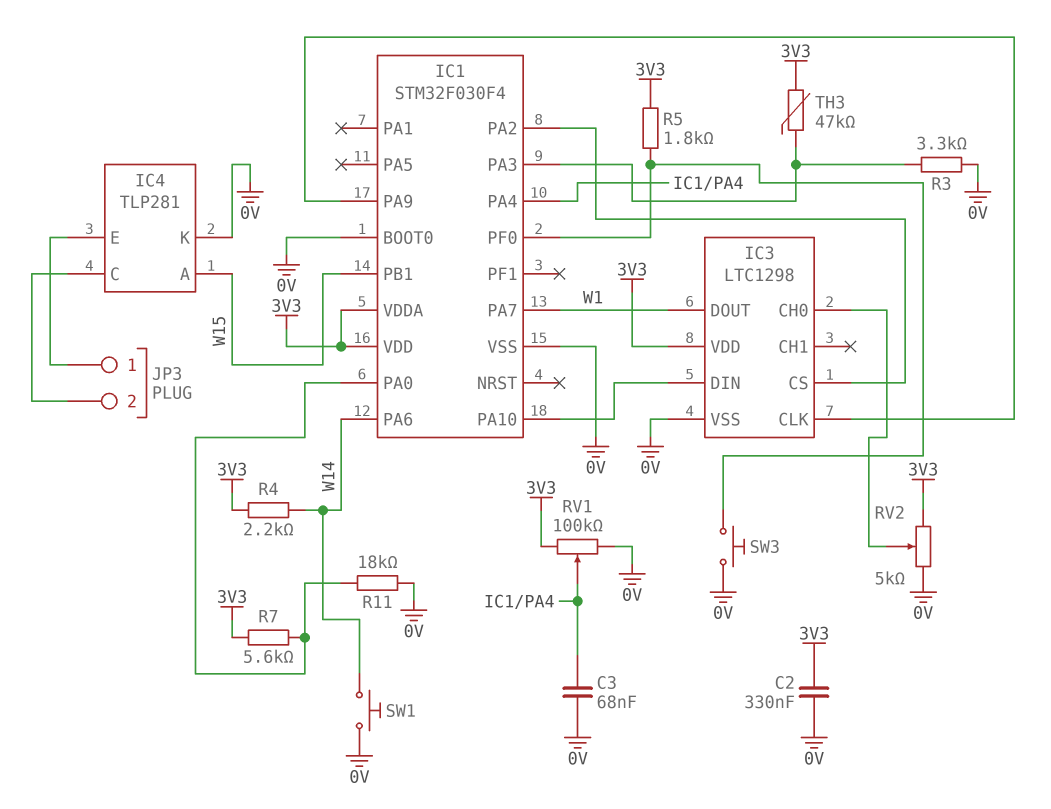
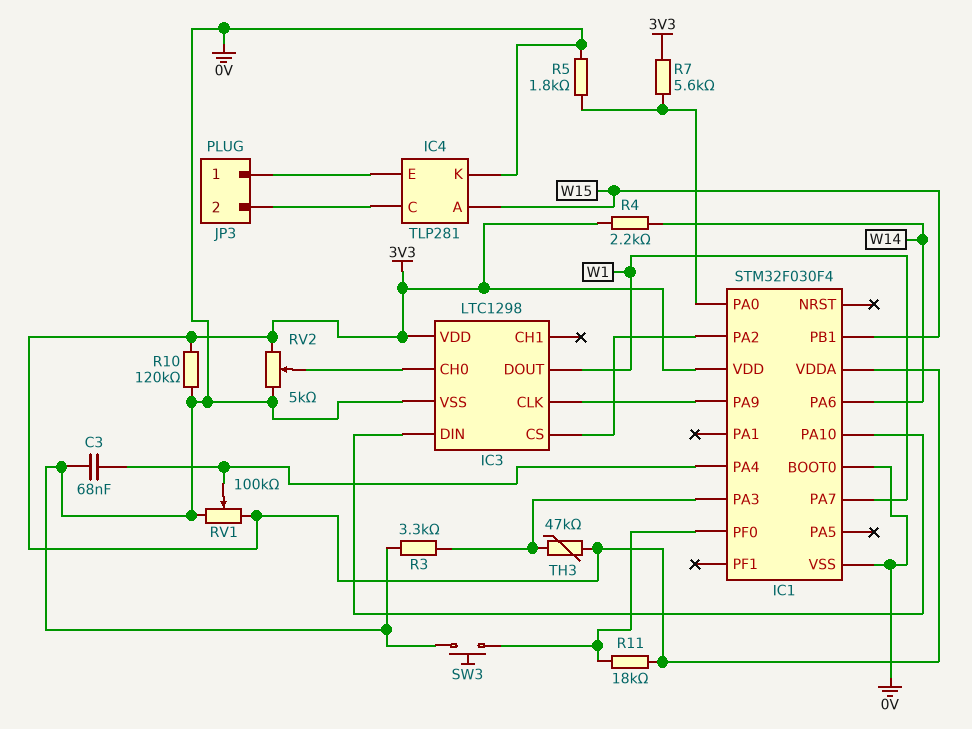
C2: 330nF (0V, 3V3) -> none
R5: 1.8k (3V3, IC1/PF0) -> 1.8k (0V, IC1/PA0)
R10: none -> 120k (0V, 3V3)
R11: 18k (0V, IC1/PA0) -> 18k (3V3, IC1/PF0)
SW1: button (0V, W14) -> none

